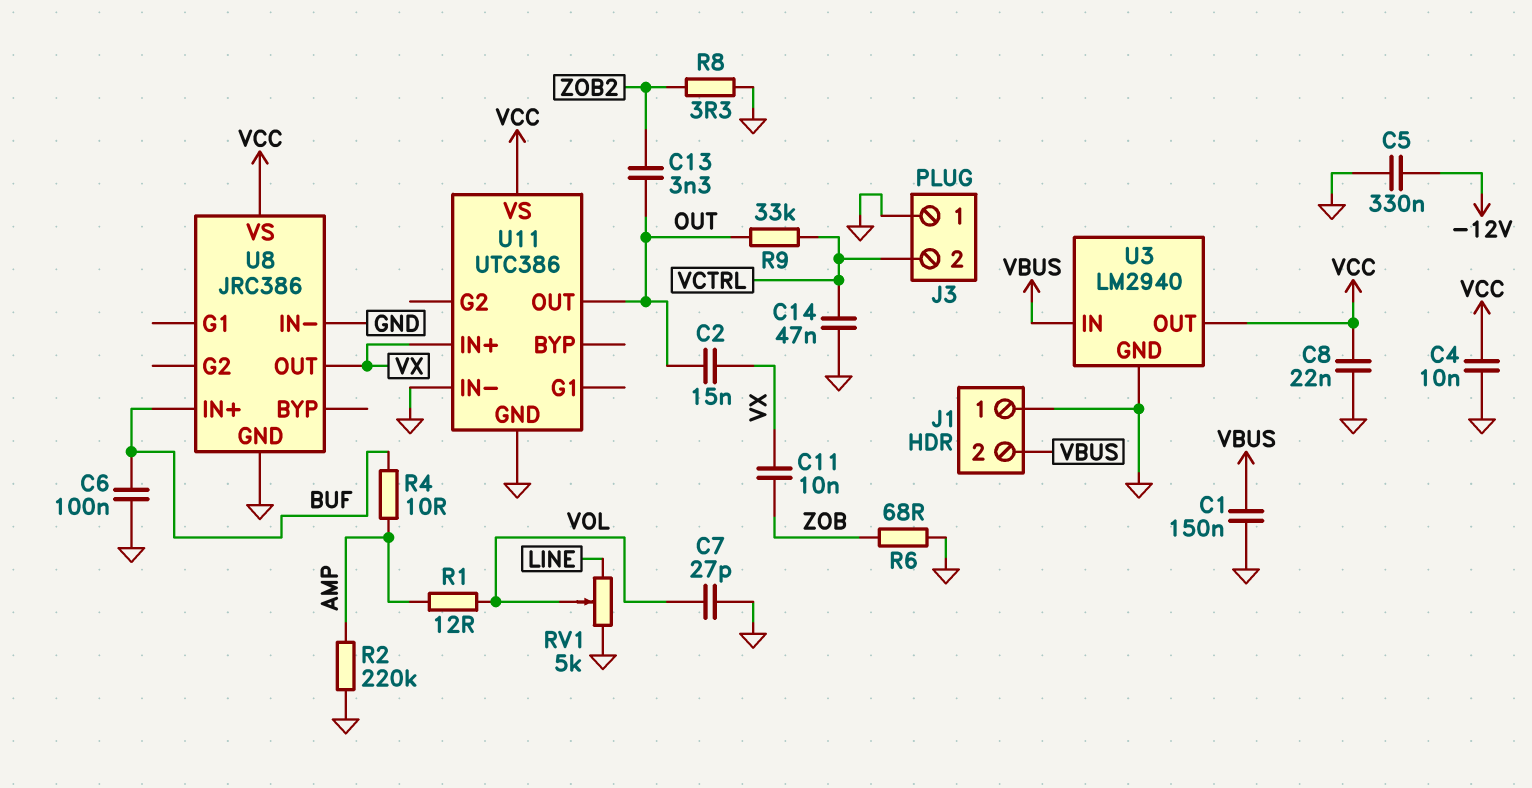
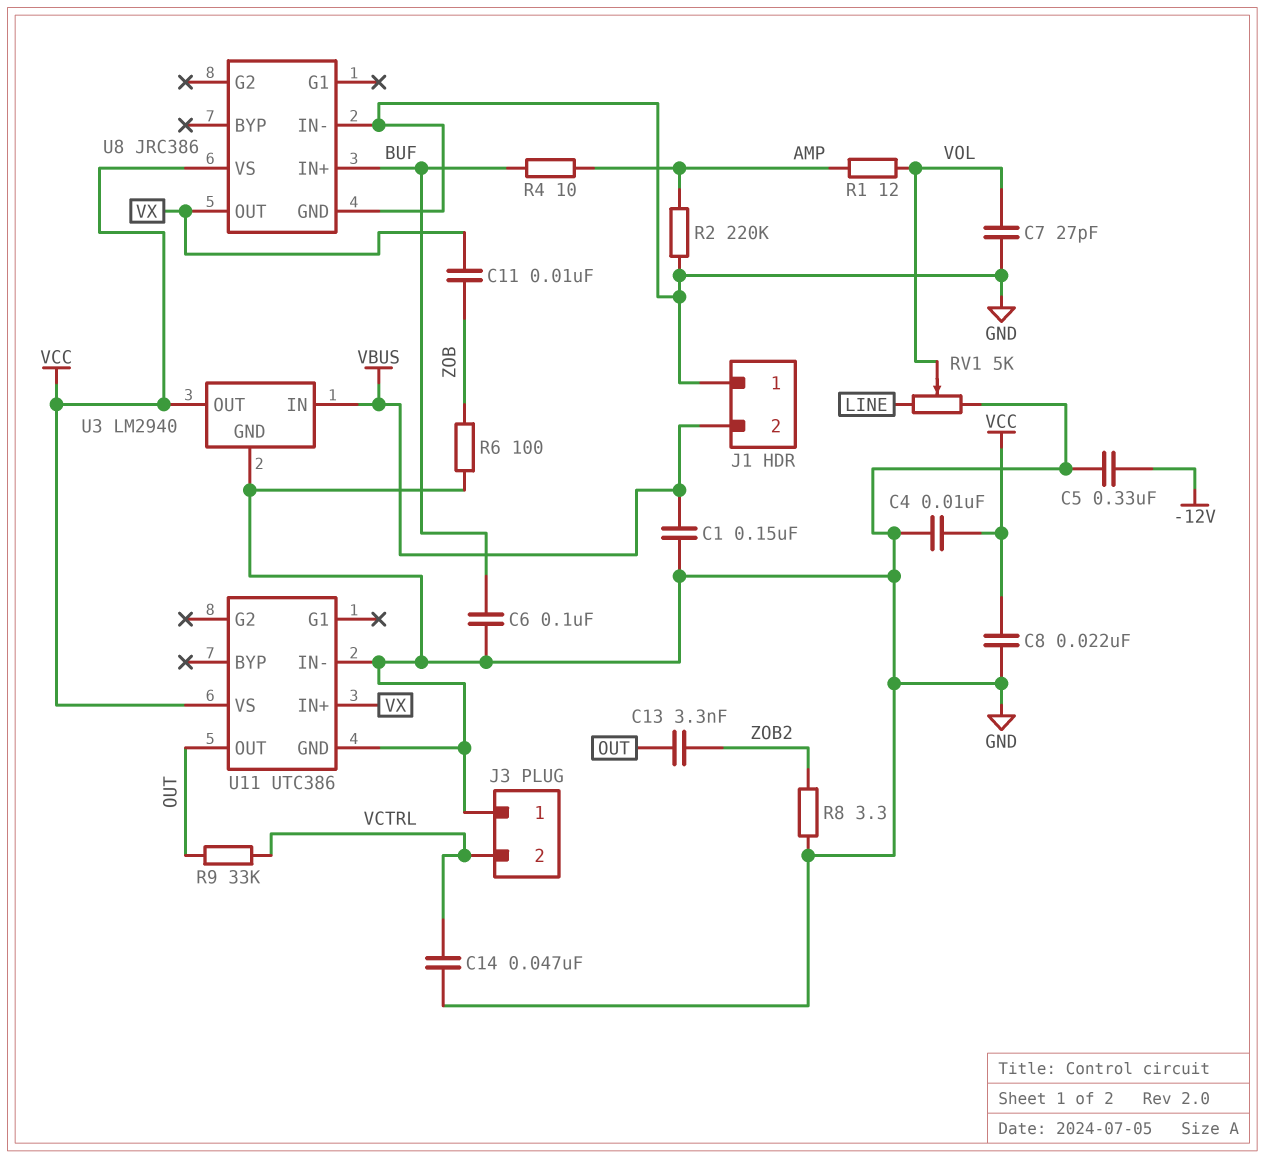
C2: 15nF (OUT, VX) -> none
R6: 68 (GND, ZOB) -> 100 (GND, ZOB)

